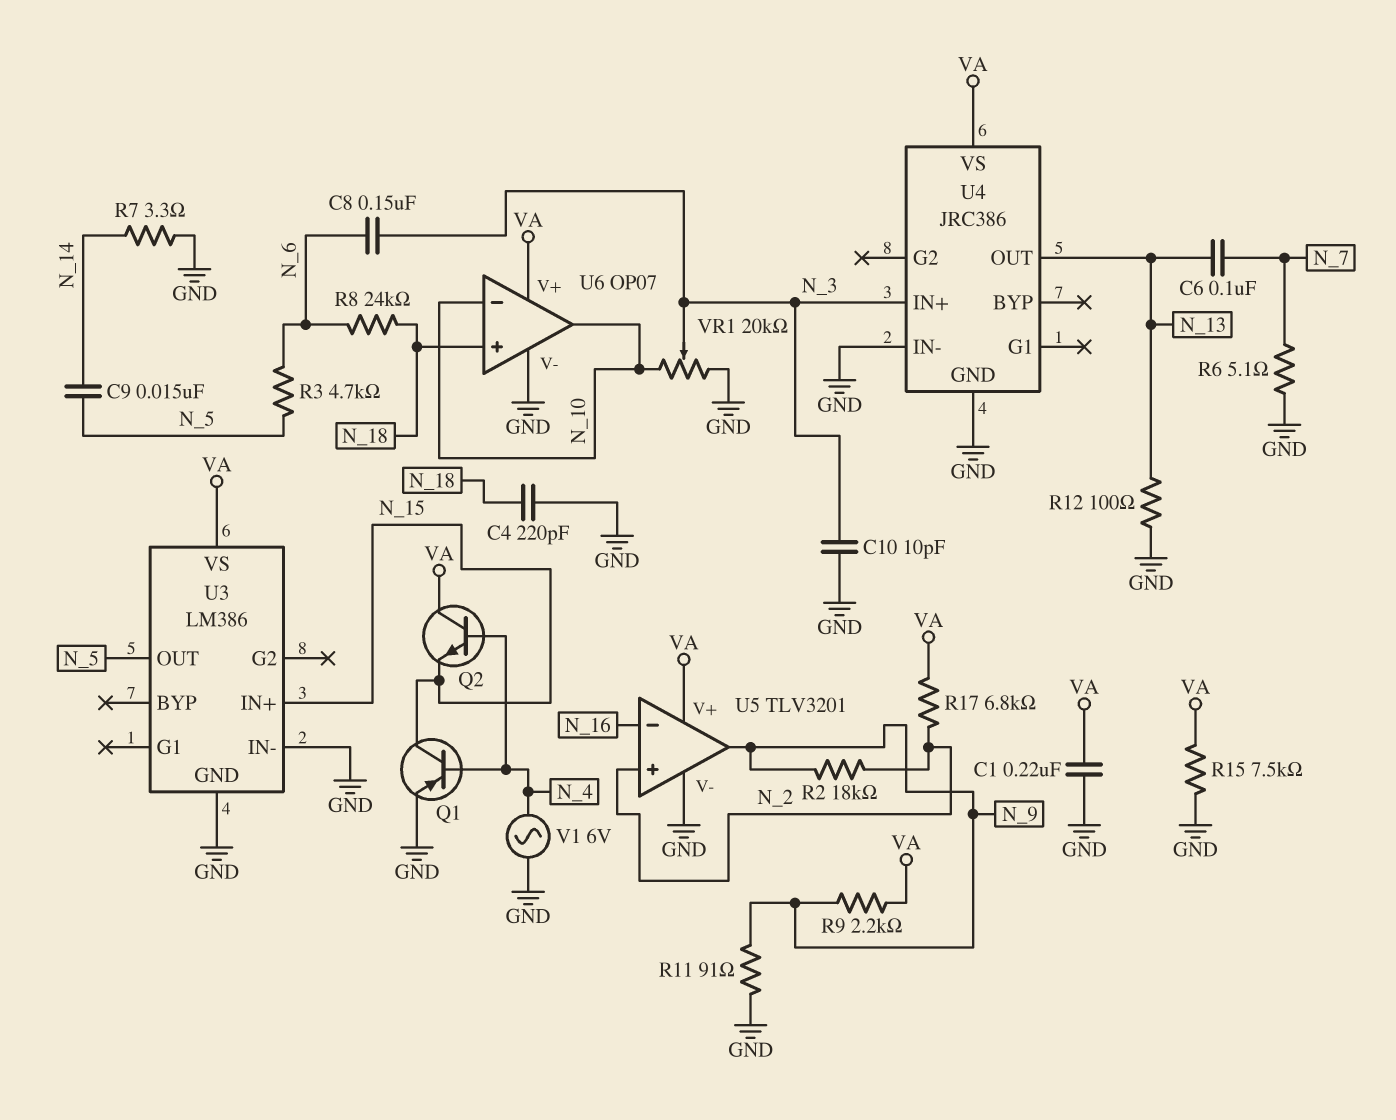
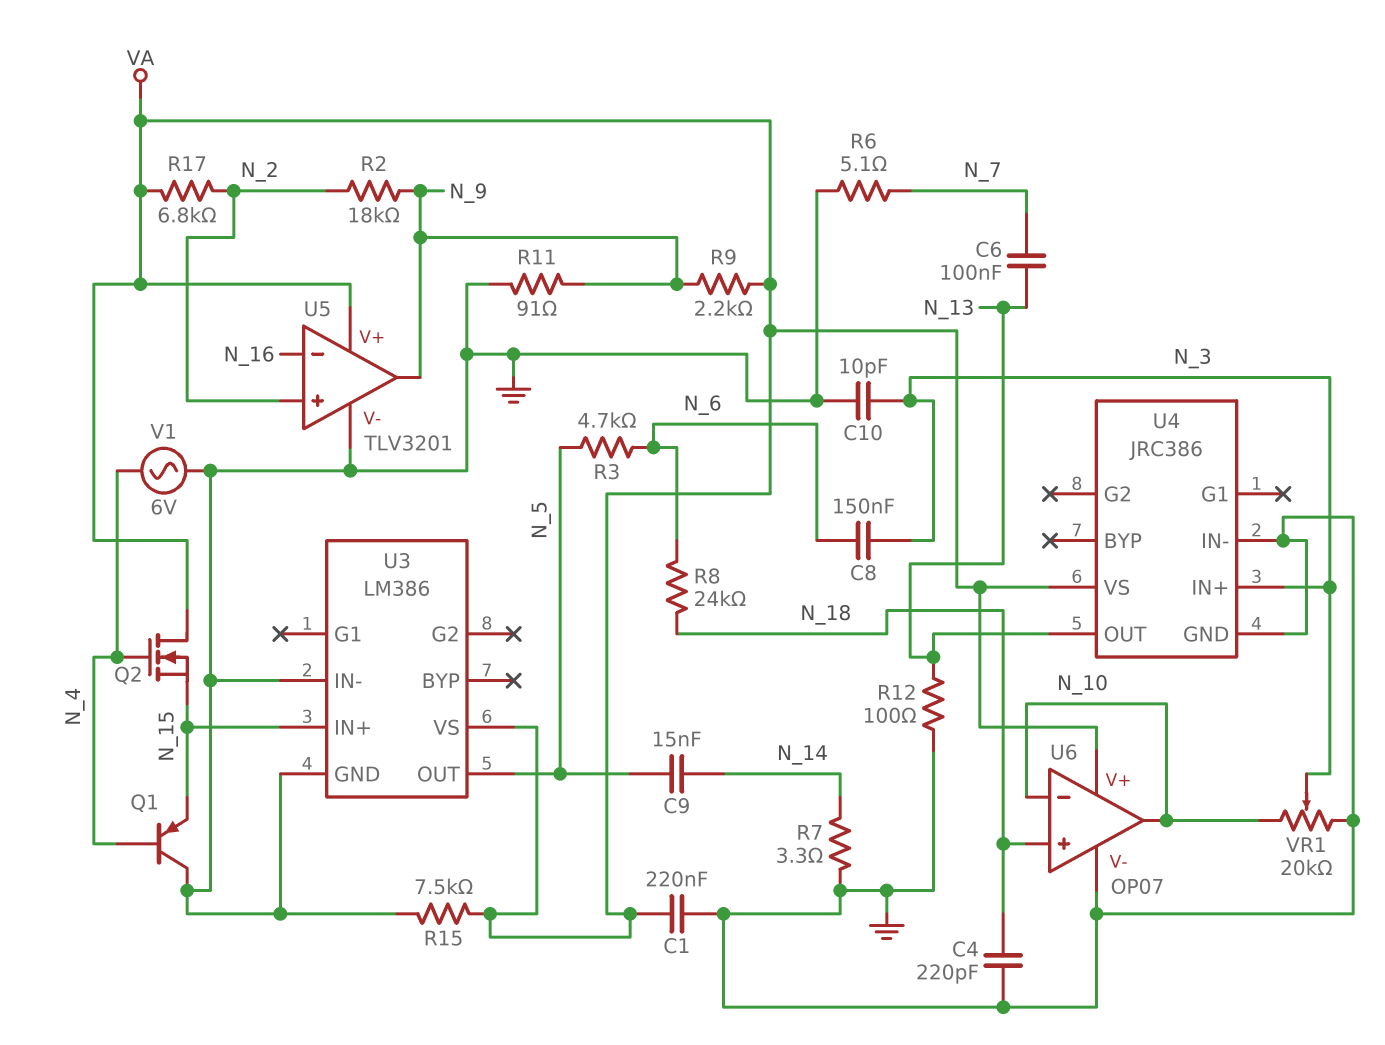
Q1: PNP (B N_4, C N_15, E GND) -> PNP (B N_4, C GND, E N_15)
Q2: NPN (B N_4, C VA, E N_15) -> NMOS (G N_4, D VA, S N_15)

